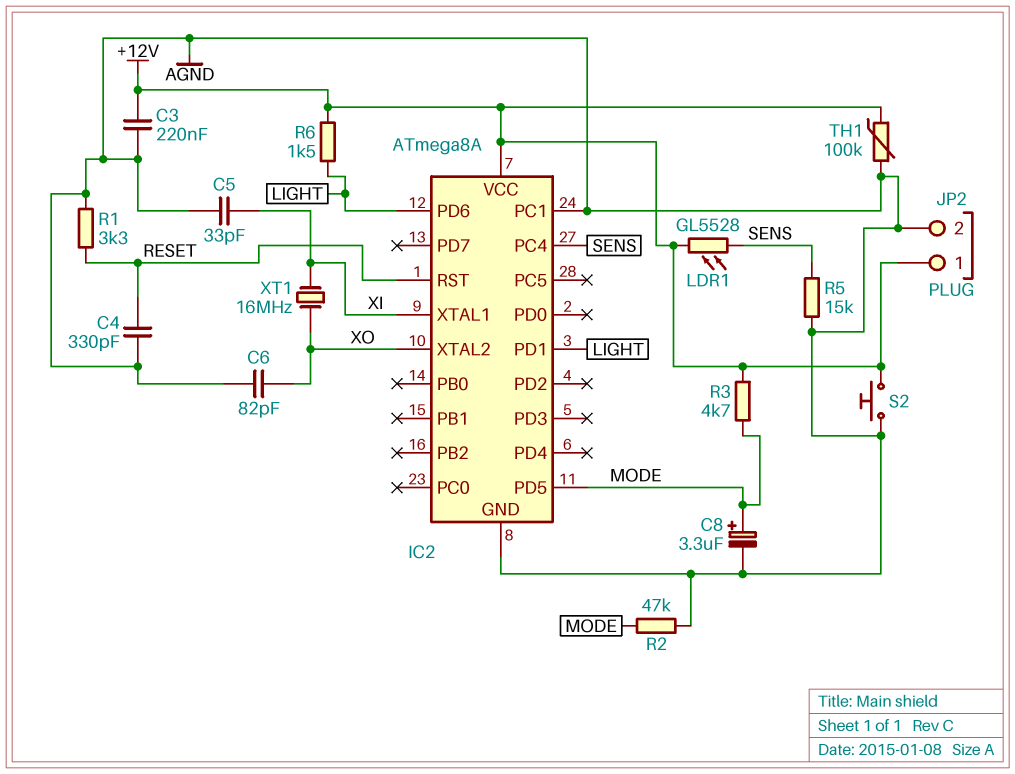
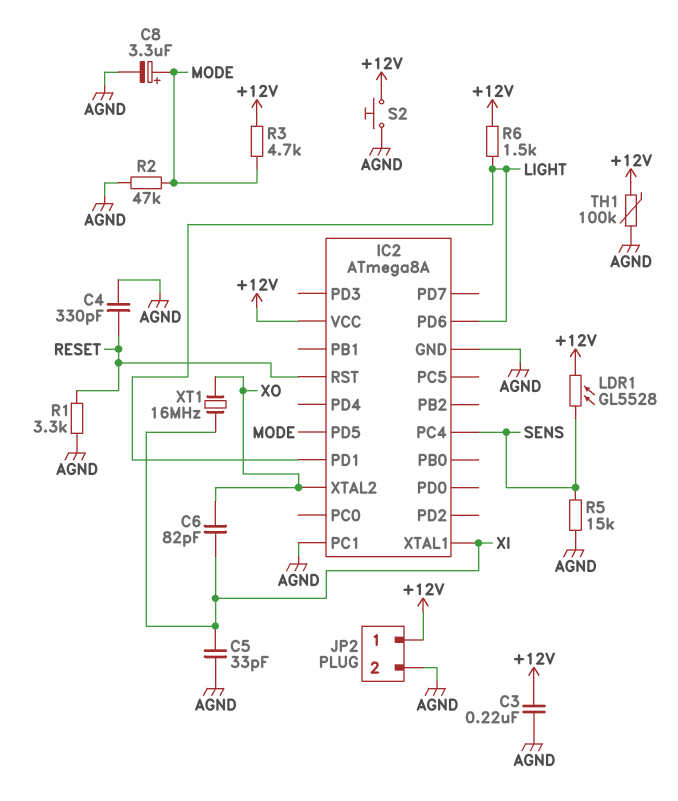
C6: 82pF (AGND, XO) -> 82pF (XI, XO)

